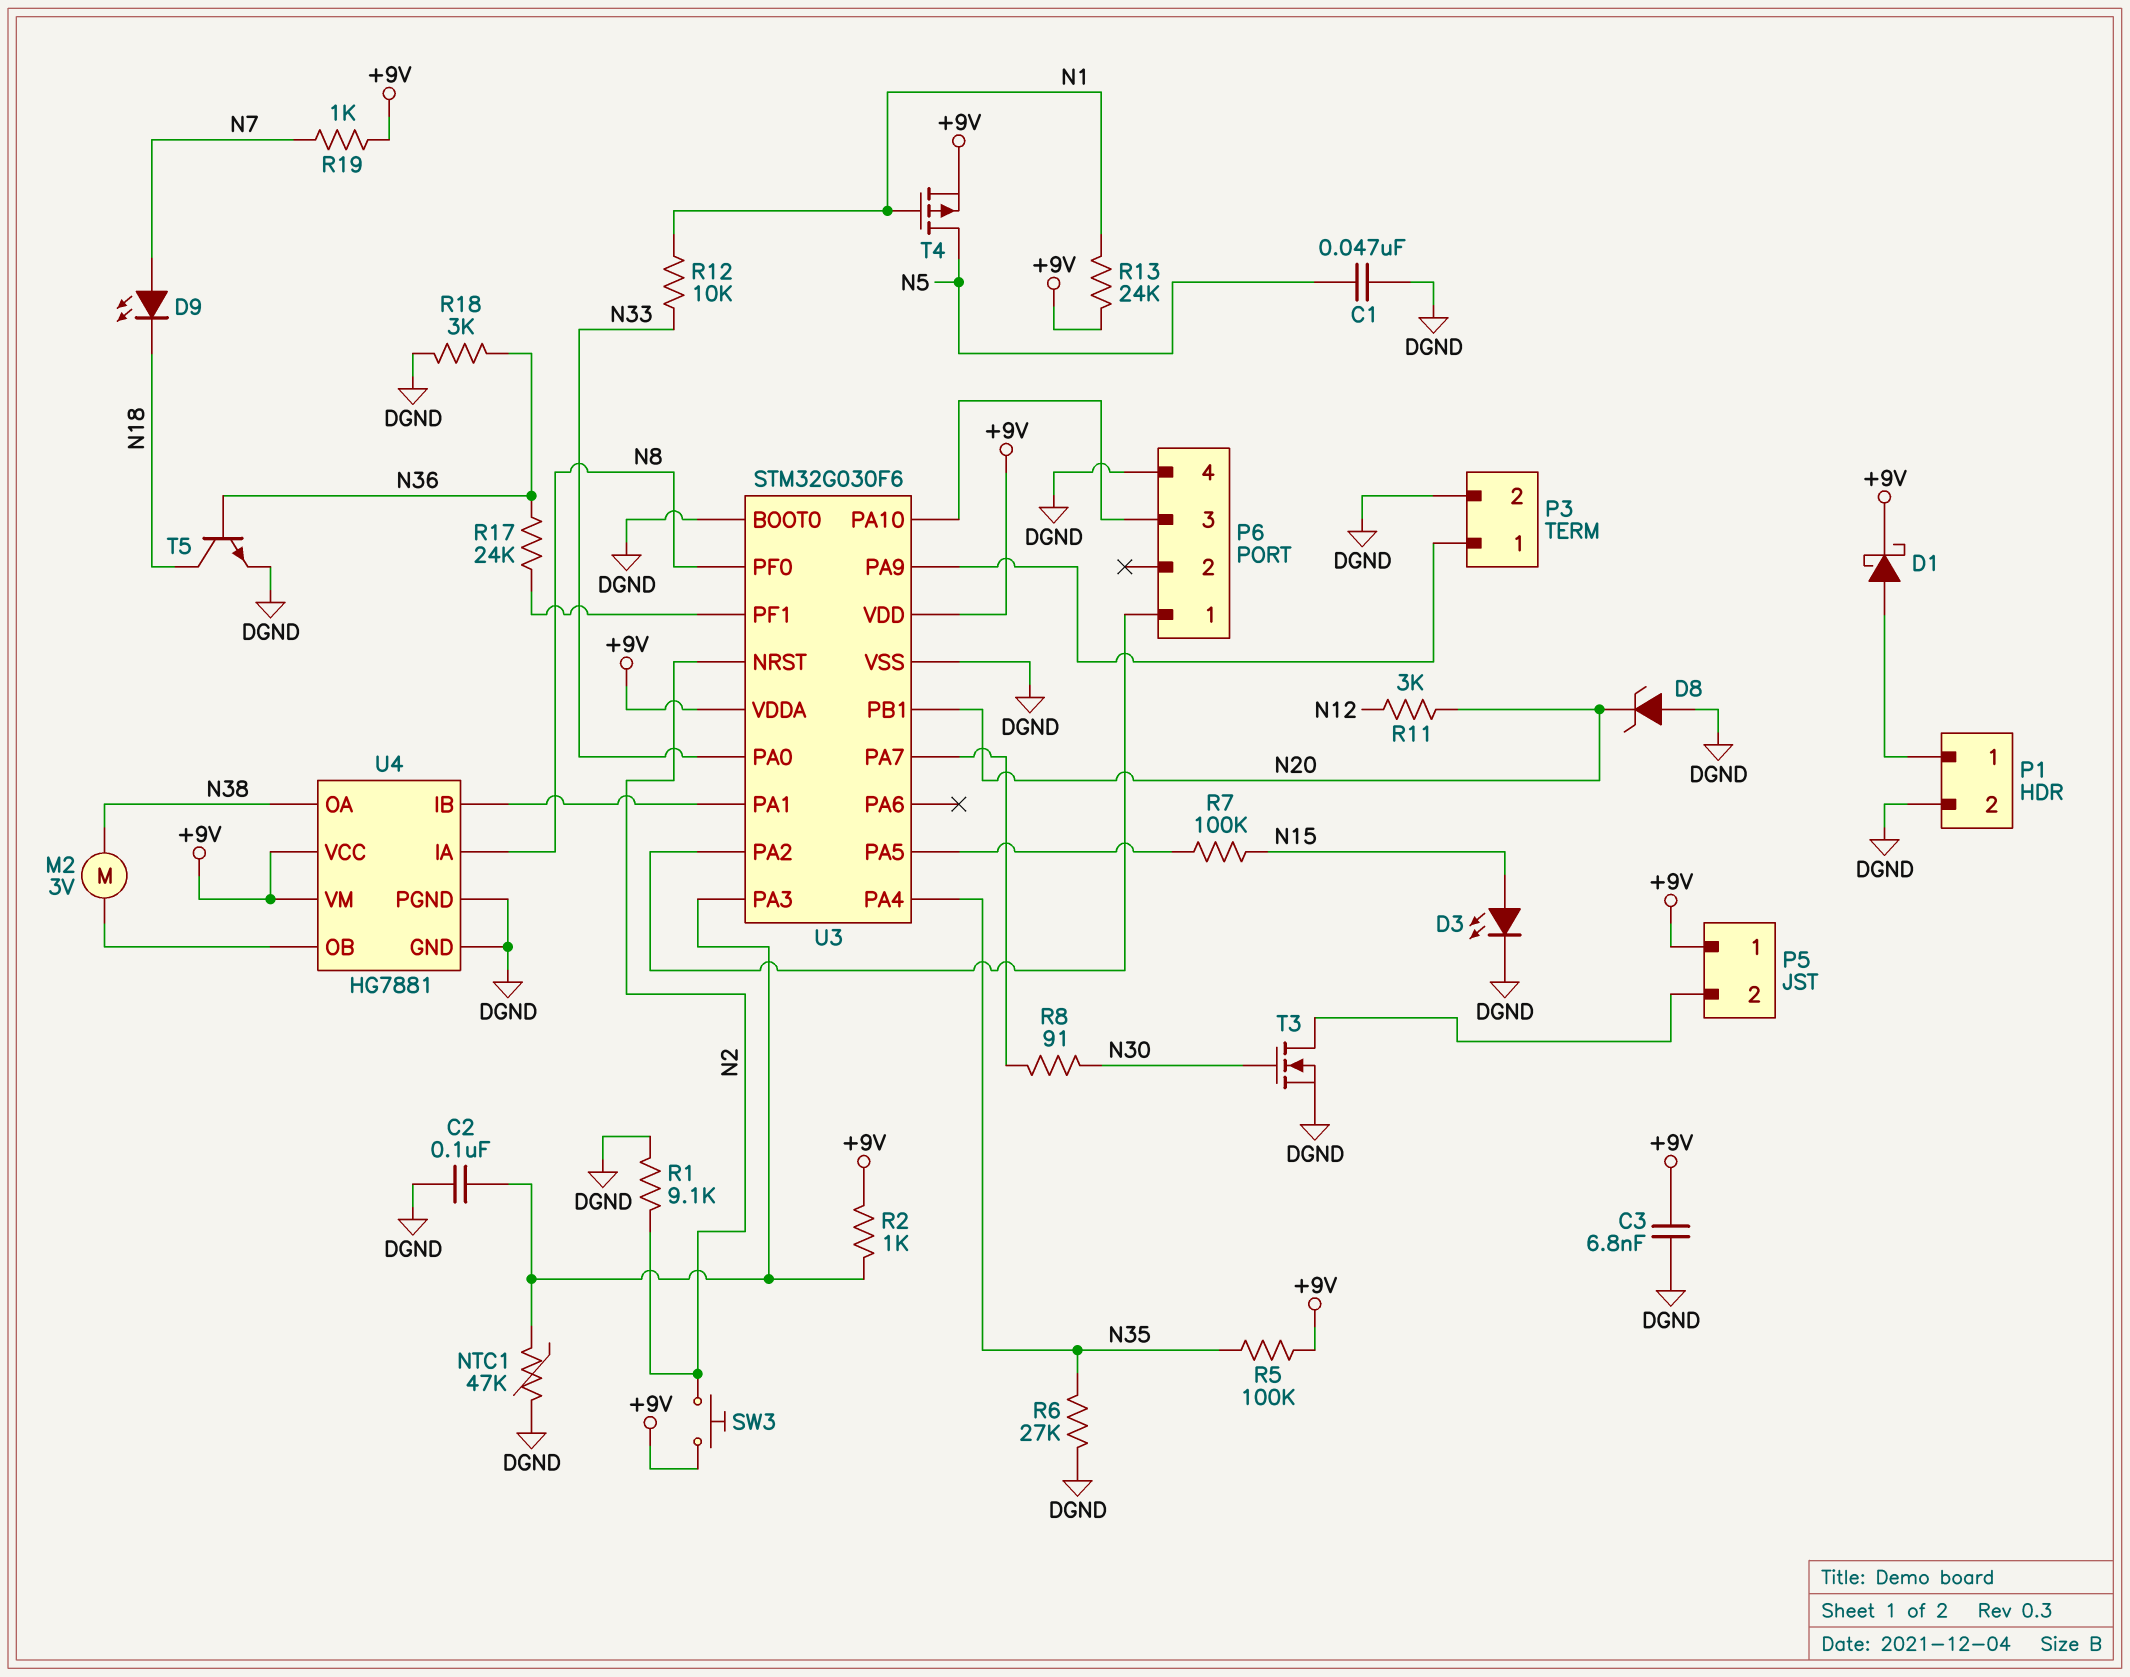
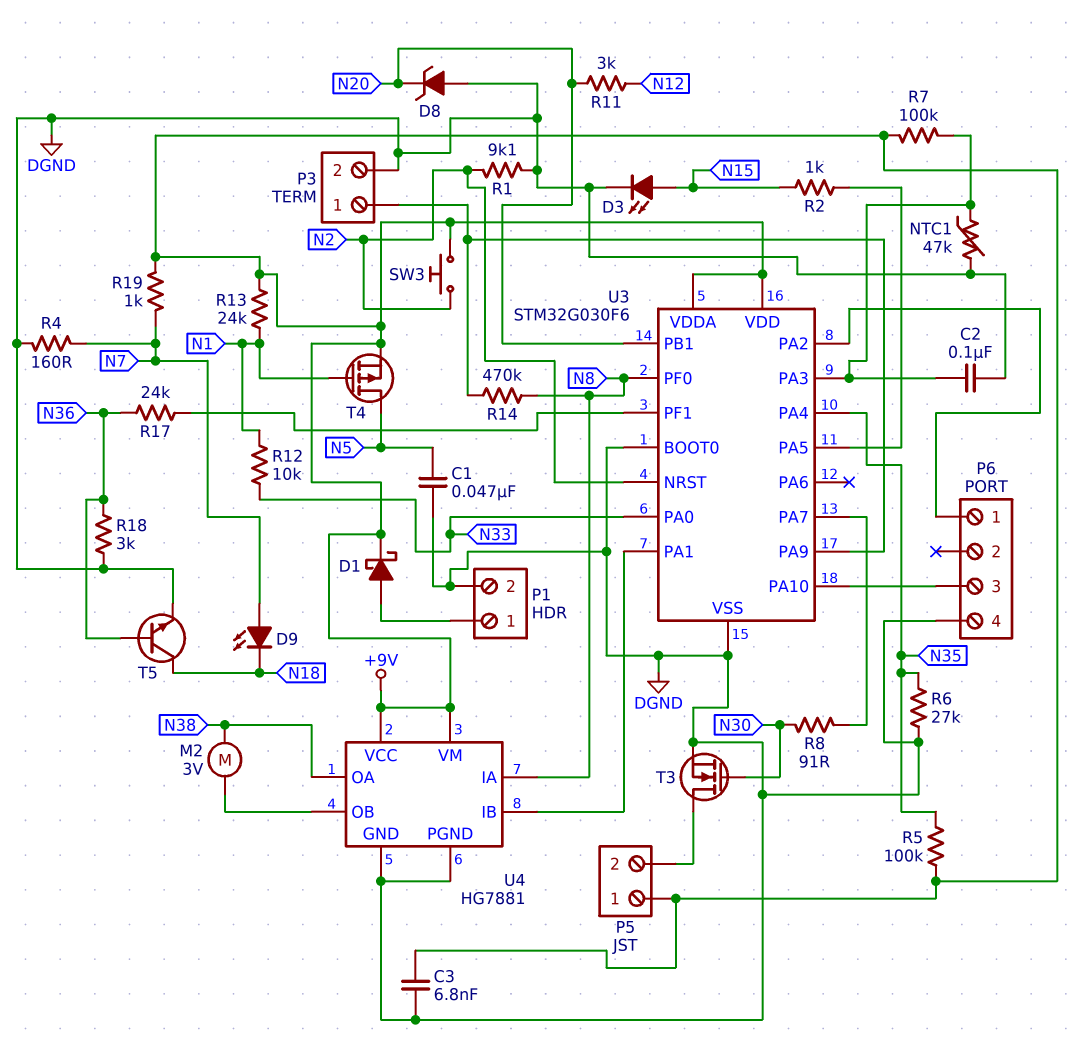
R2: 1k (+9V, U3/PA3) -> 1k (N15, U3/PA5)
R4: none -> 160 (DGND, N7)
R7: 100k (N15, U3/PA5) -> 100k (+9V, U3/PA3)
R14: none -> 470k (N8, P3/1)

